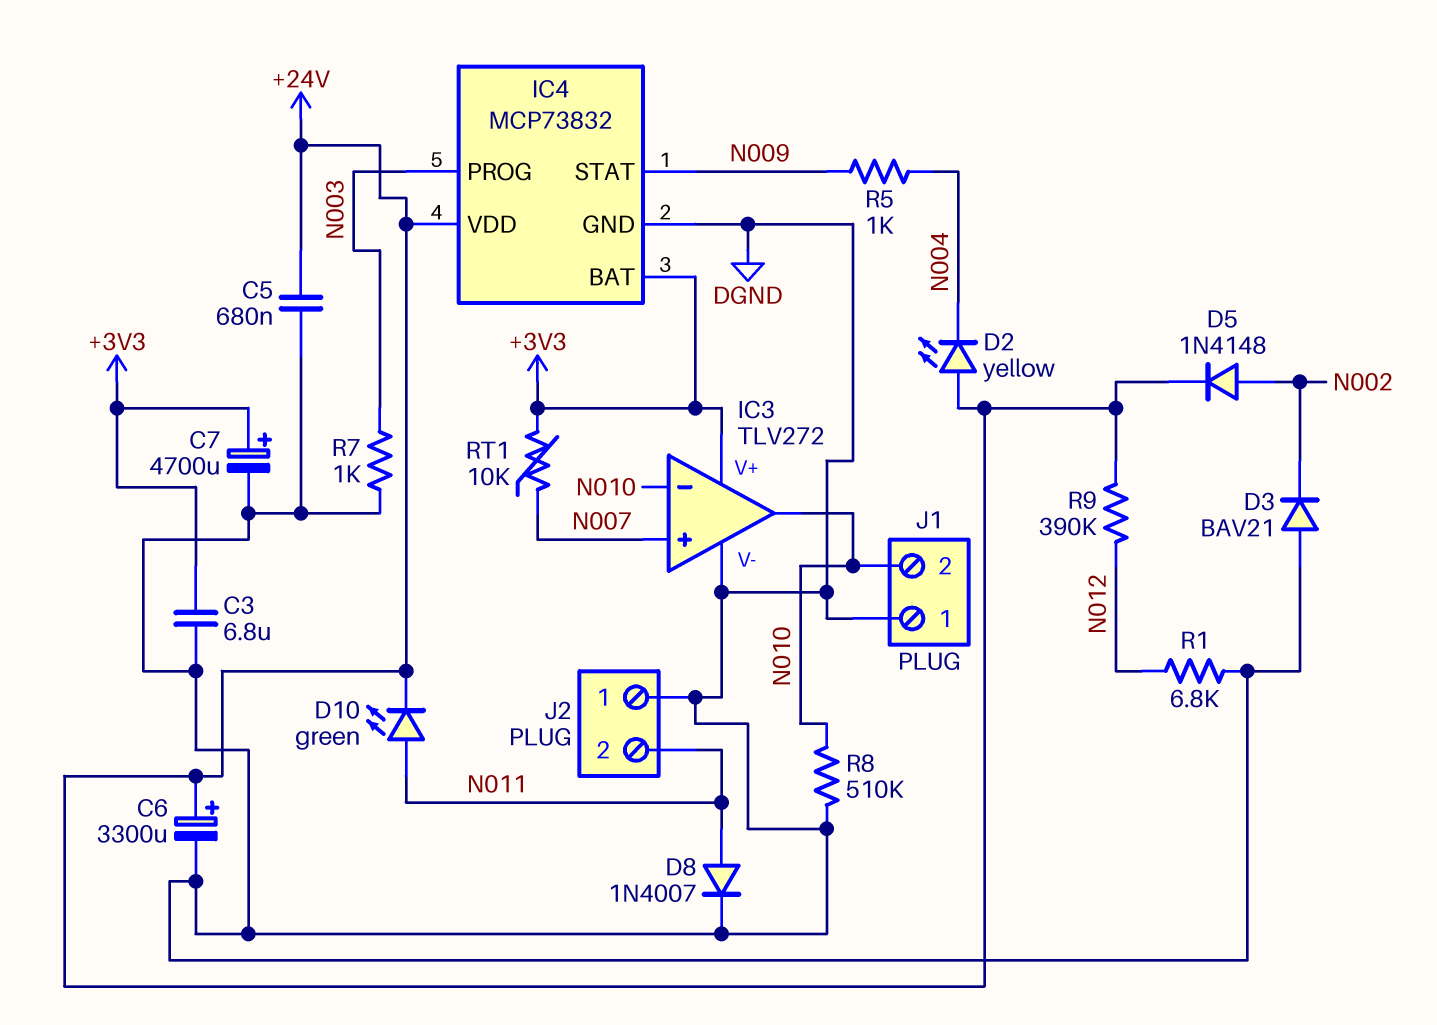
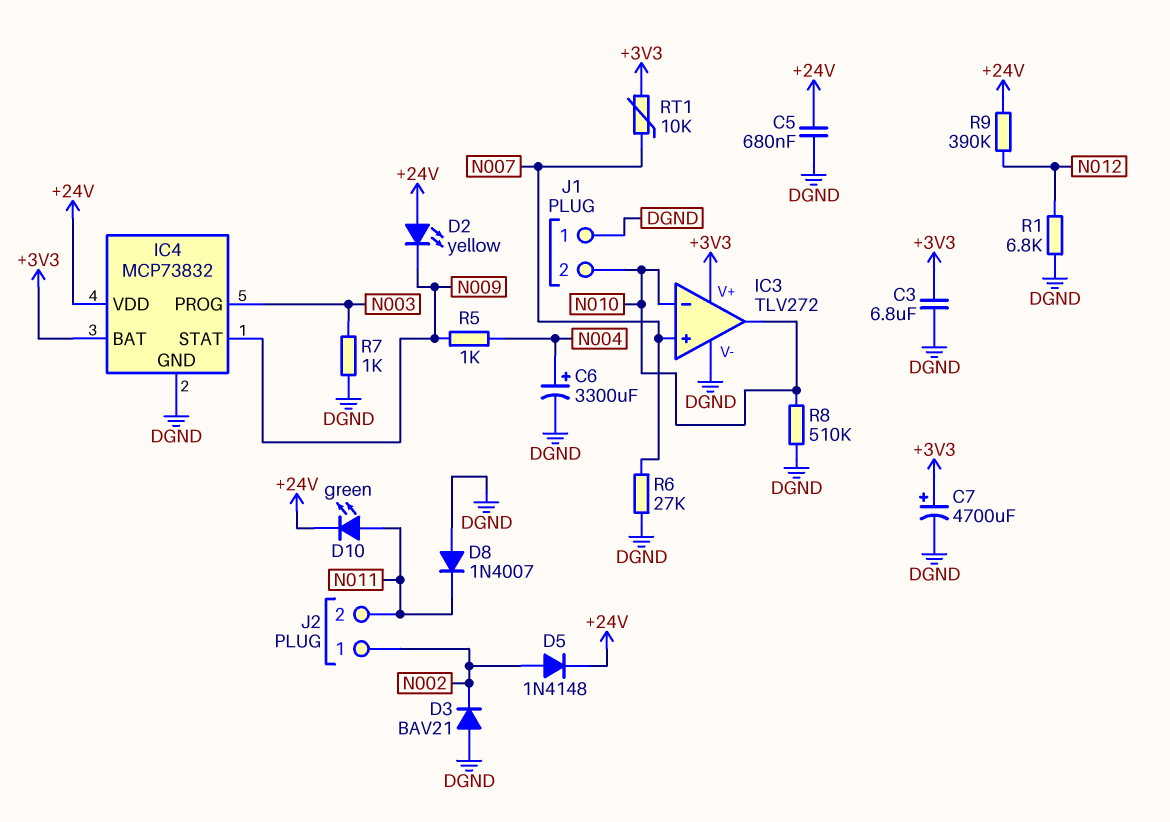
C6: 3300uF (plus +24V, minus DGND) -> 3300uF (plus N004, minus DGND)
D2: LED yellow (A +24V, K N004) -> LED yellow (A +24V, K N009)
D8: diode 1N4007 (A N011, K DGND) -> diode 1N4007 (A DGND, K N011)
J2 pin 1: DGND -> N002
R6: none -> 27k (DGND, N007)

